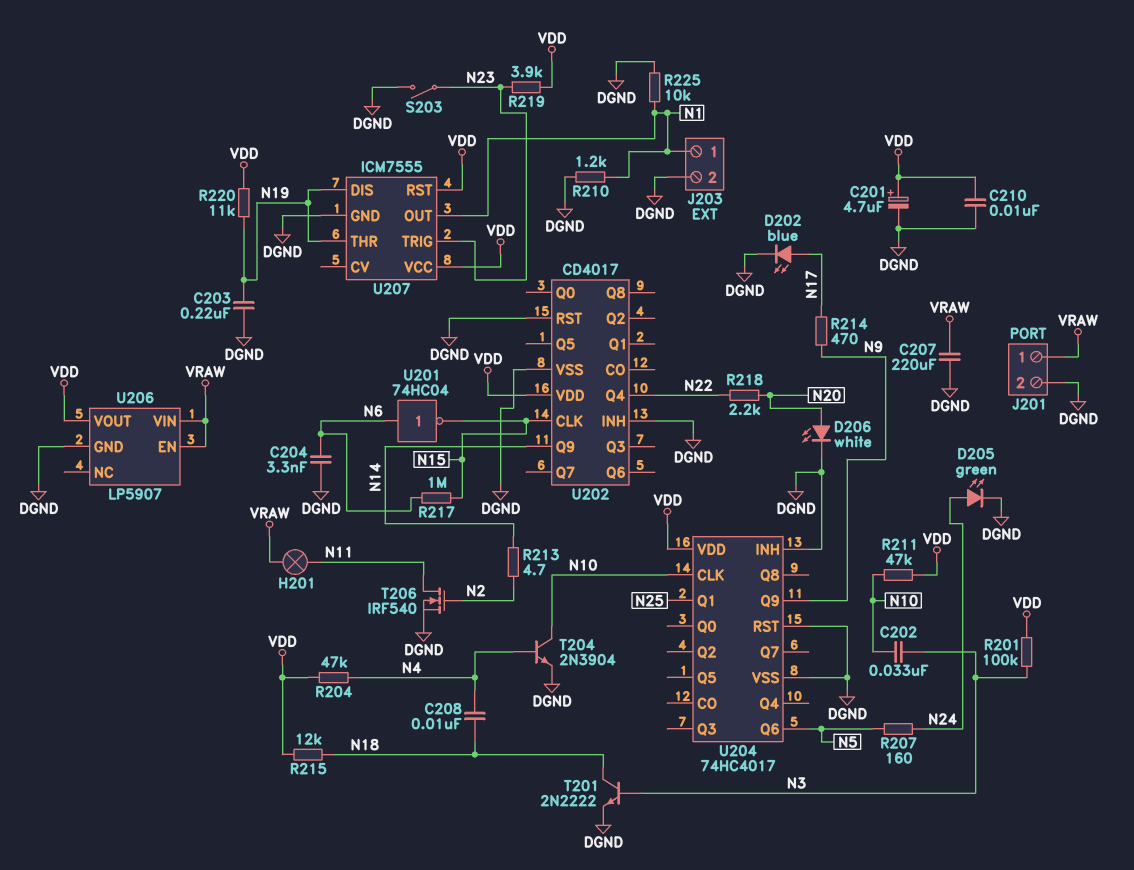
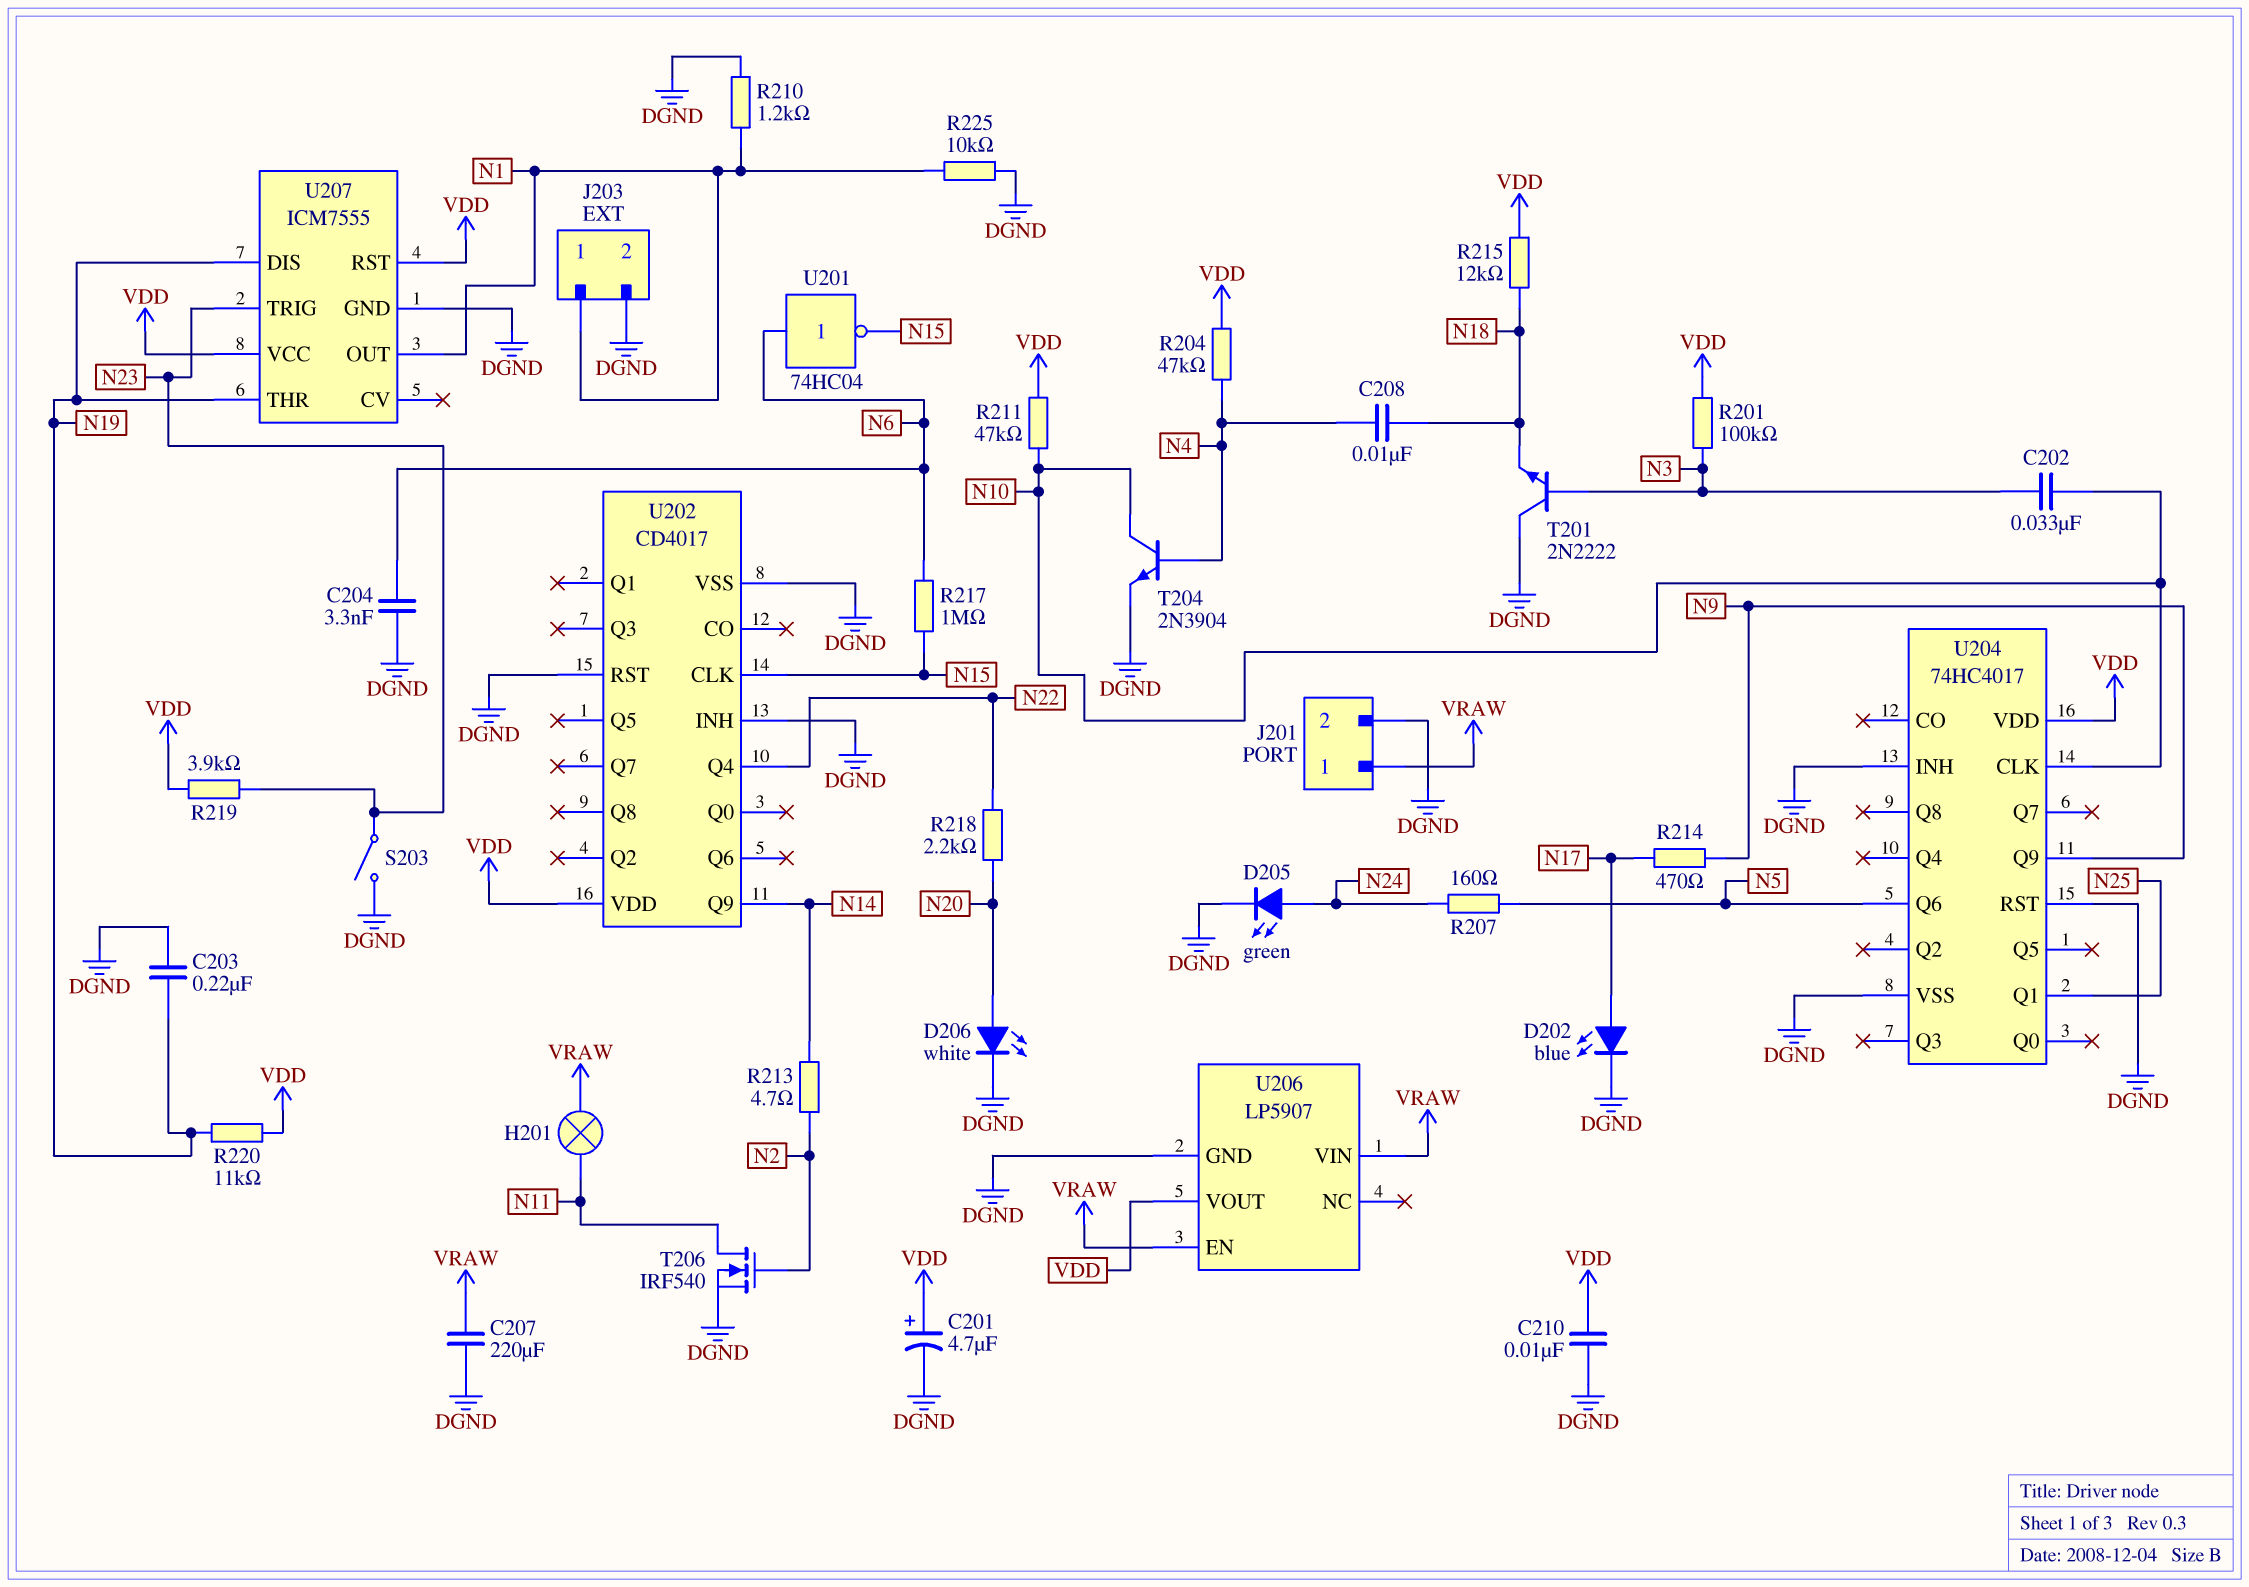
T201: NPN 2N2222 (B N3, C N18, E DGND) -> NPN 2N2222 (B N3, C DGND, E N18)

